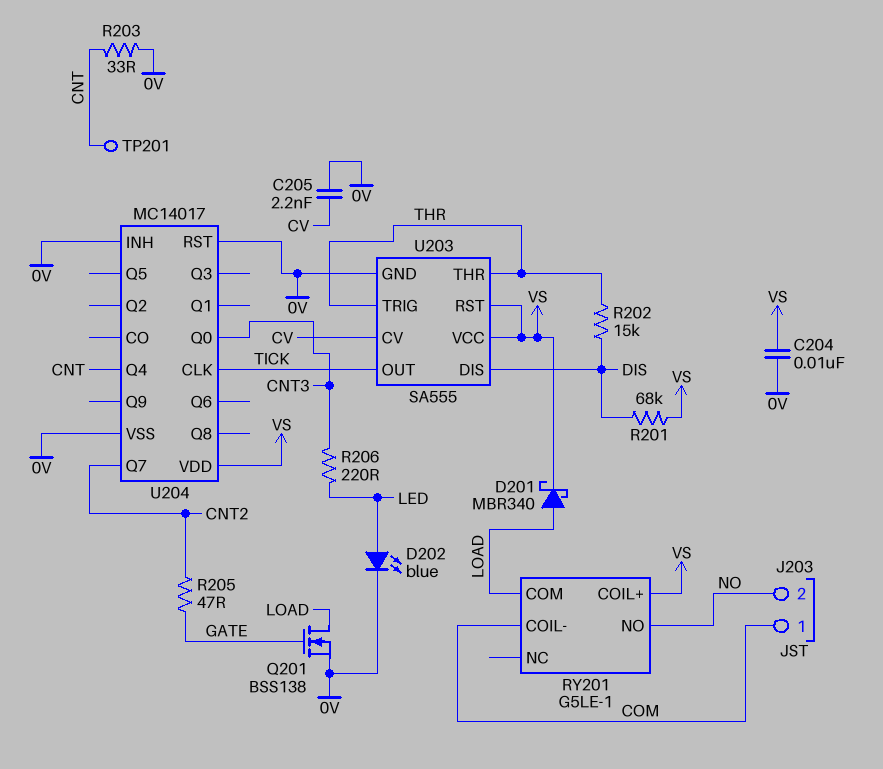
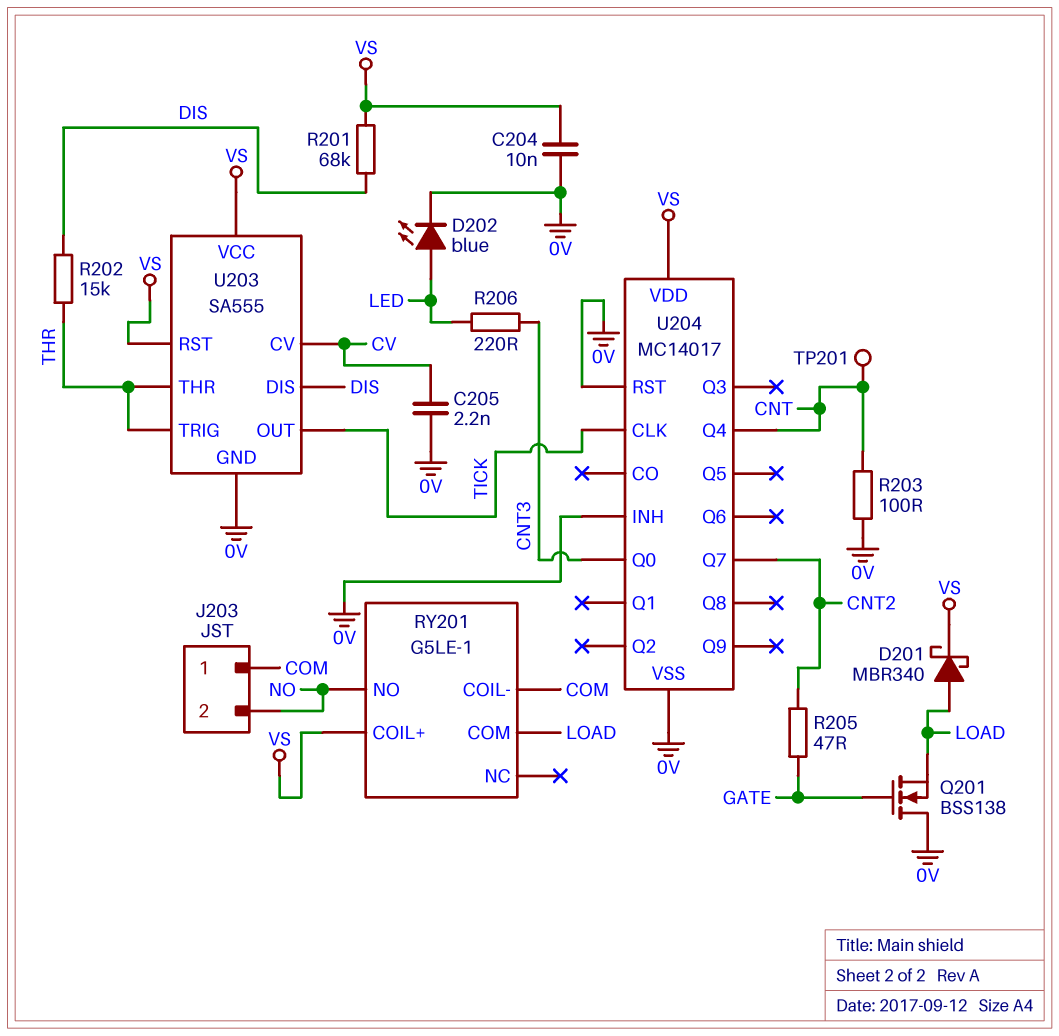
Q201: NMOS BSS138 (G GATE, D LOAD, S 0V) -> NMOS BSS138 (G GATE, D 0V, S LOAD)
R203: 33 (0V, CNT) -> 100 (0V, CNT)

